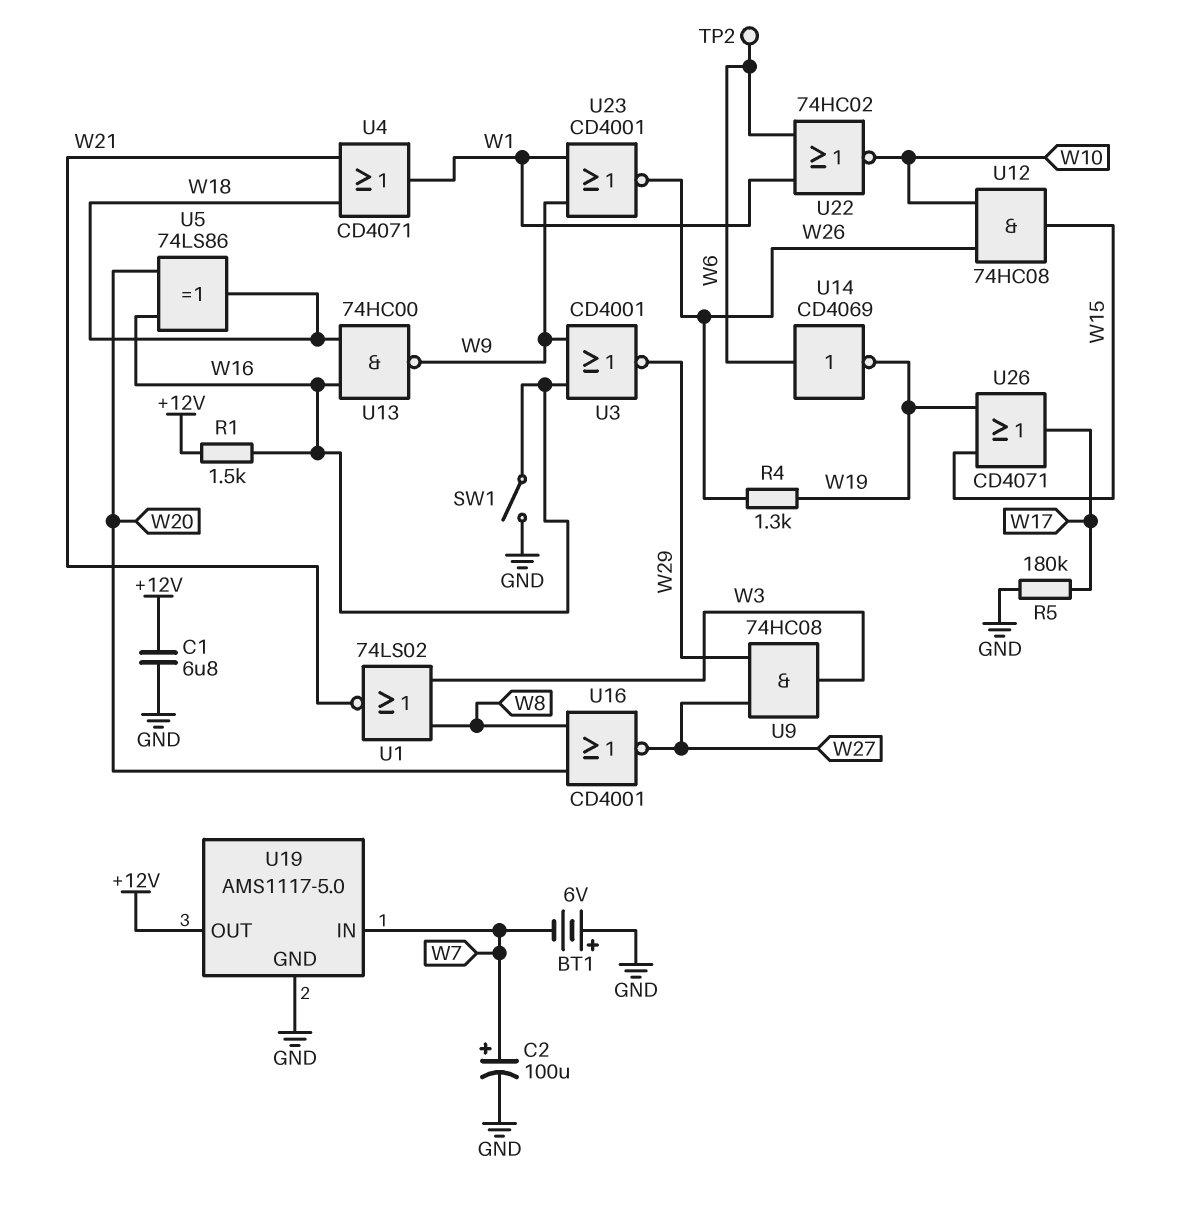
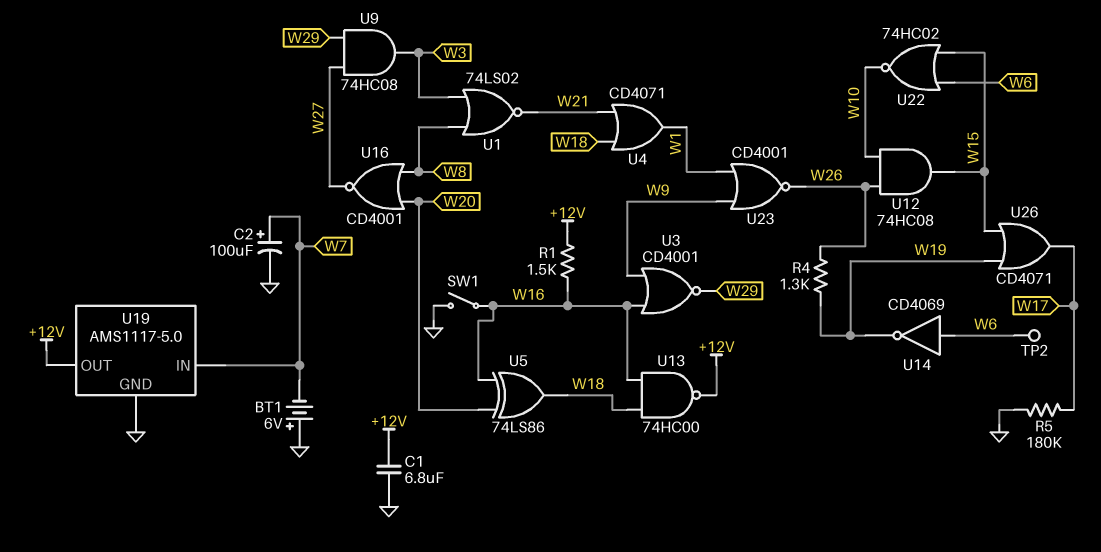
U13: NAND 74HC00 (in W16, in W18, out W9) -> NAND 74HC00 (in W16, in W18, out +12V)
U22: NOR 74HC02 (in W1, in W6, out W10) -> NOR 74HC02 (in W6, in W15, out W10)

